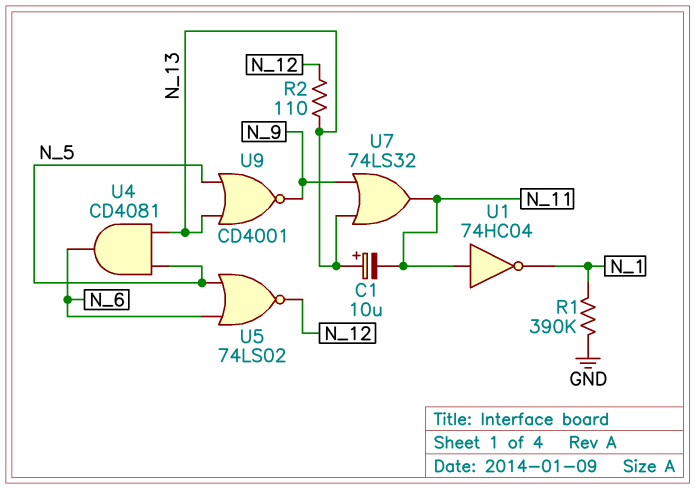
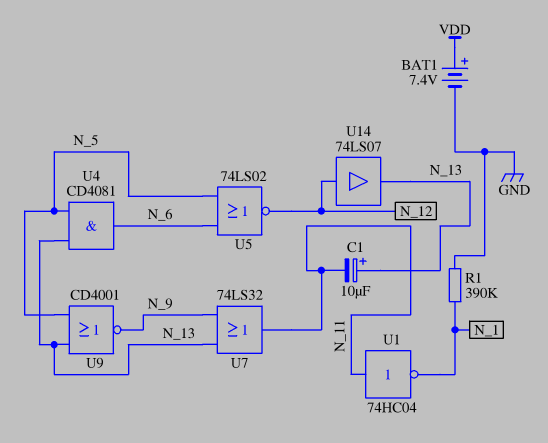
BAT1: none -> 7.4V (plus VDD, minus GND)
R2: 110 (N_12, N_13) -> none
U14: none -> buffer 74LS07 (in N_12, out N_13)

